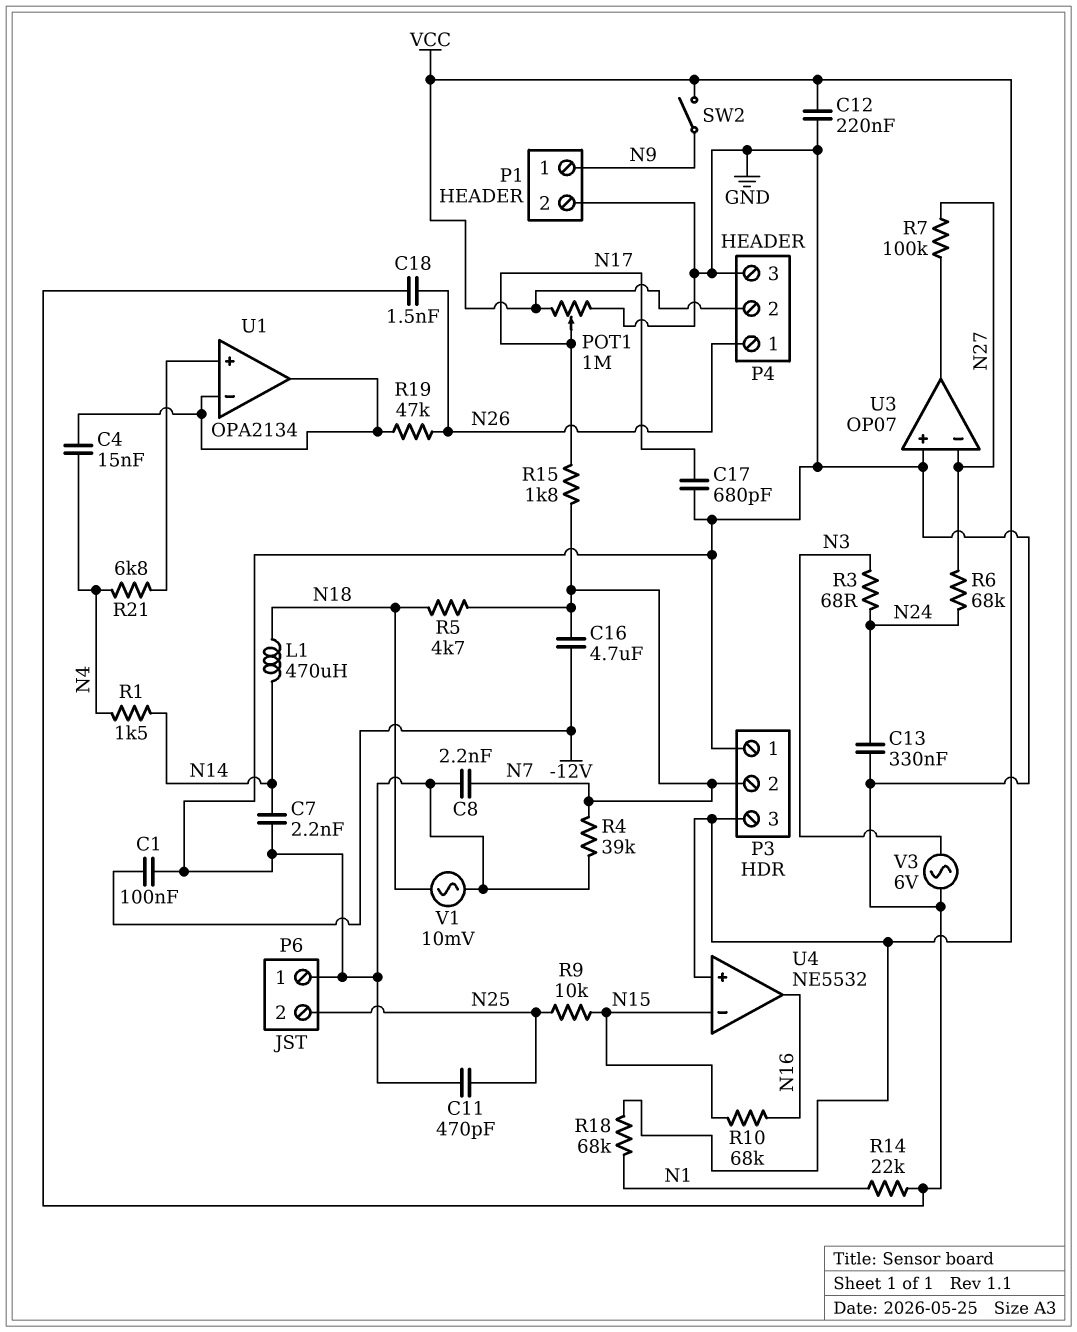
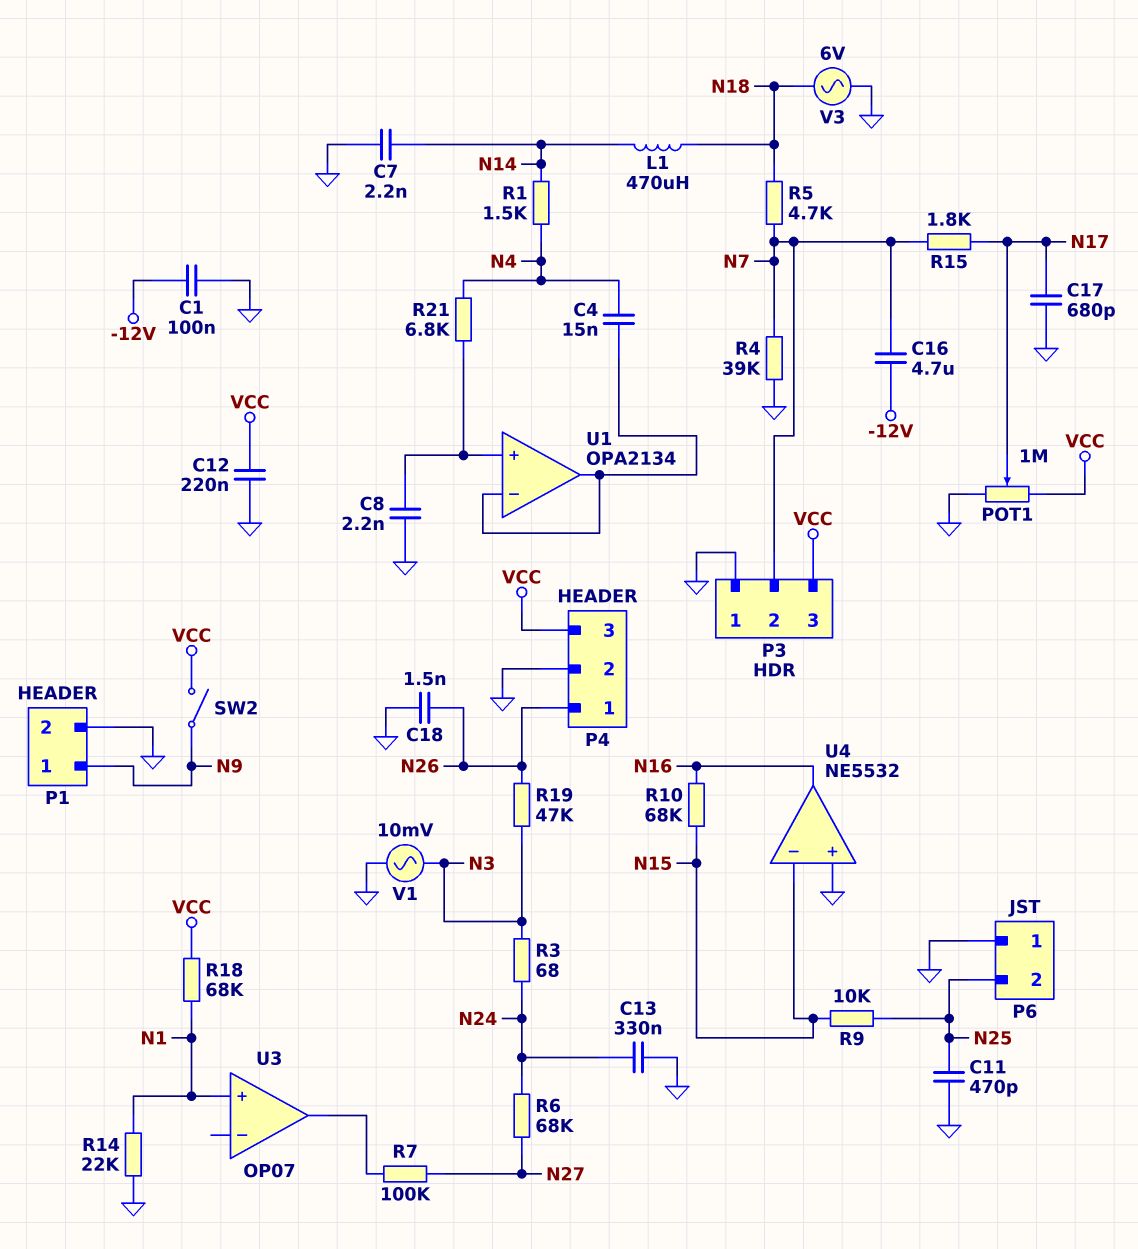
C8: 2.2nF (GND, N7) -> 2.2nF (GND, U1/in+)
P4 pin 2: VCC -> GND
P4 pin 3: GND -> VCC
R19: 47k (N26, U1/in-) -> 47k (N3, N26)
U3 pin in+: GND -> N1
U3 pin in-: N27 -> none
U4 pin in+: VCC -> GND
V1: AC 10mV (GND, N18) -> AC 10mV (GND, N3)
V3: AC 6V (GND, N3) -> AC 6V (GND, N18)

